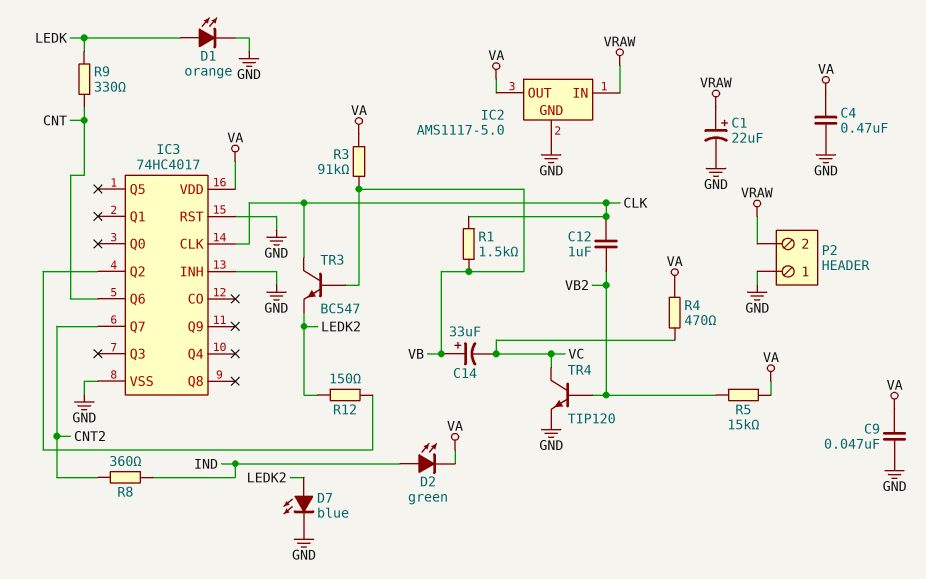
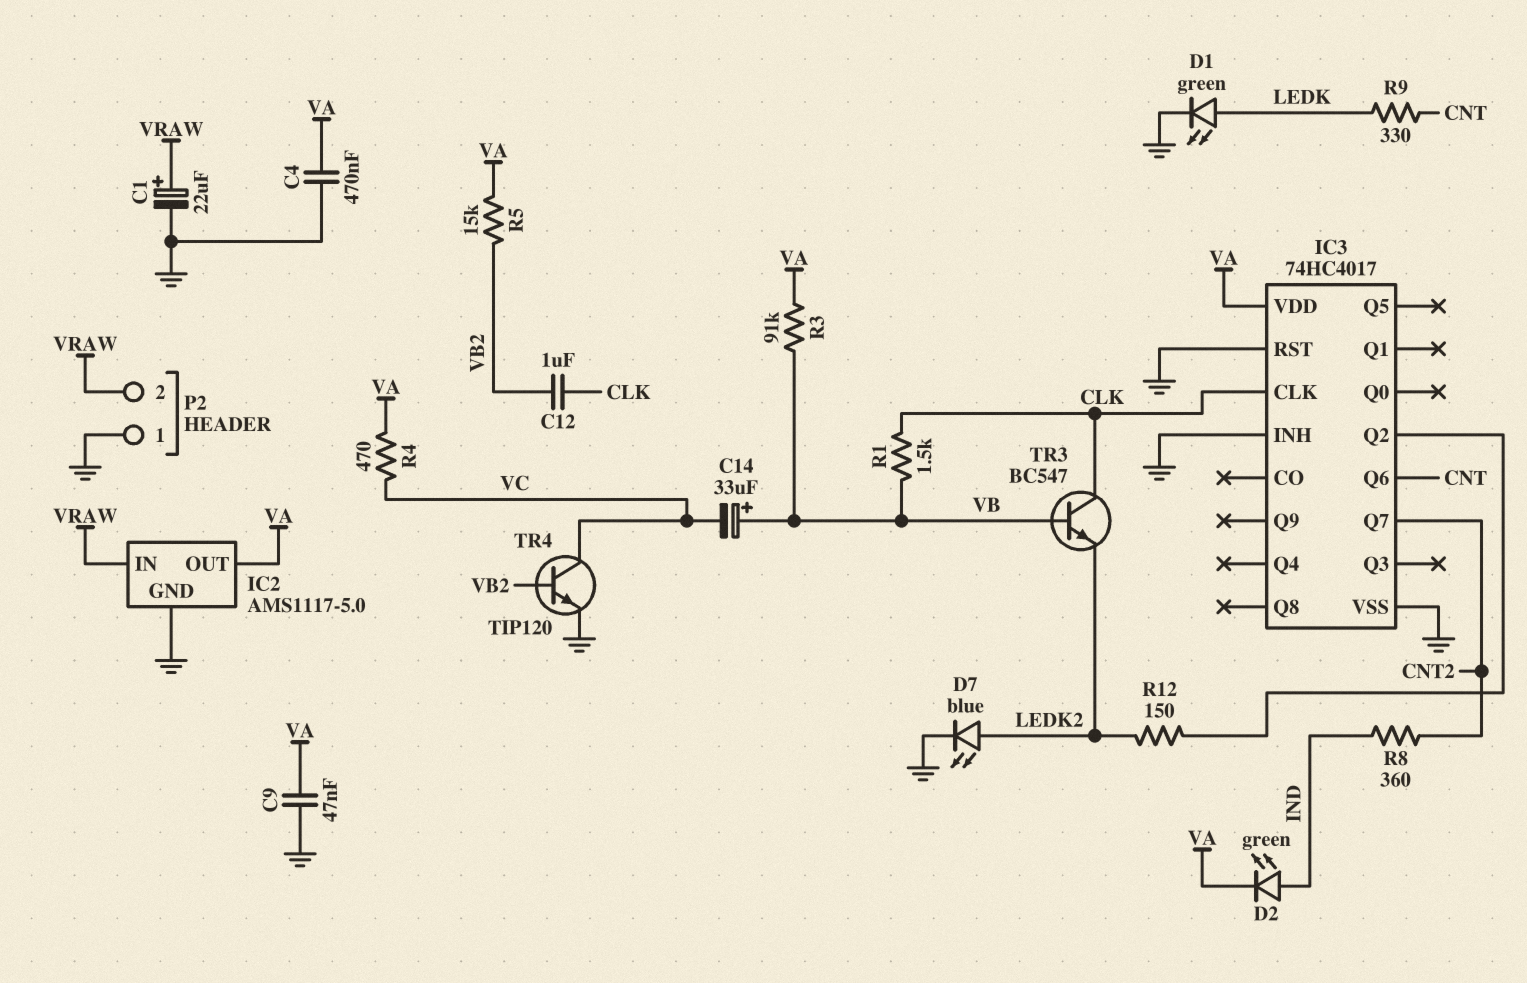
D1: LED orange (A LEDK, K GND) -> LED green (A LEDK, K GND)

